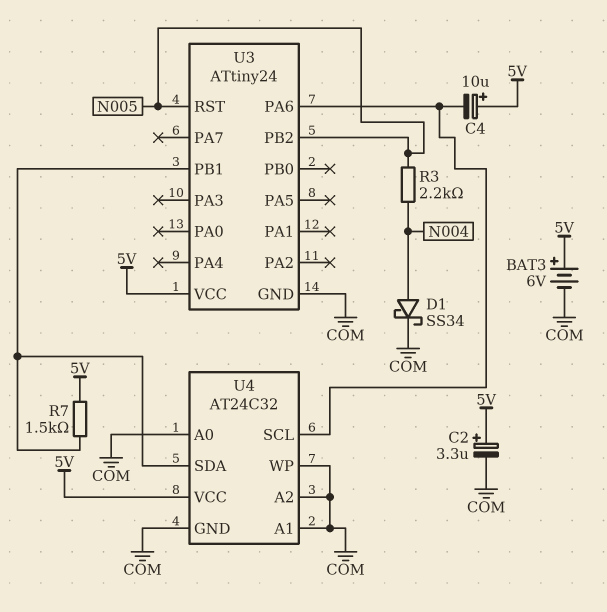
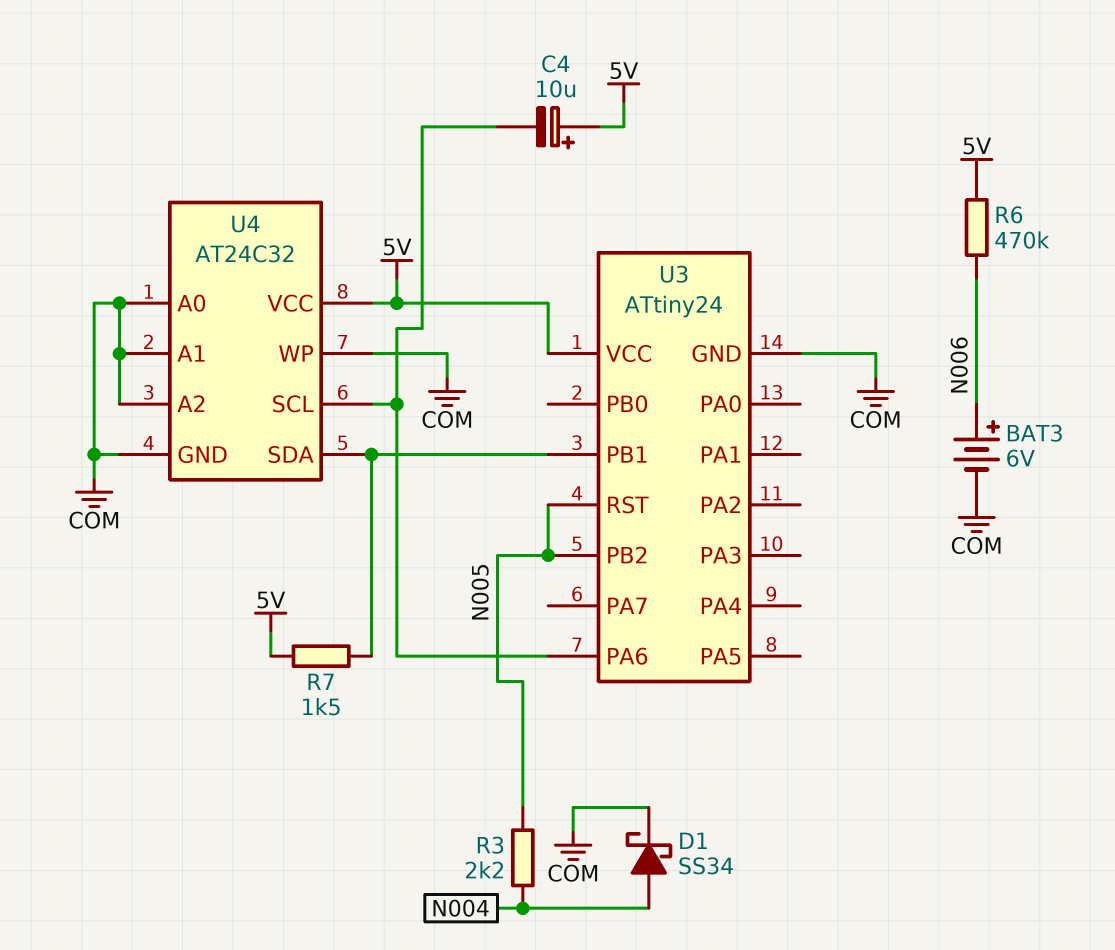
BAT3: 6V (plus 5V, minus COM) -> 6V (plus N006, minus COM)
C2: 3.3uF (plus 5V, minus COM) -> none
R6: none -> 470k (5V, N006)

